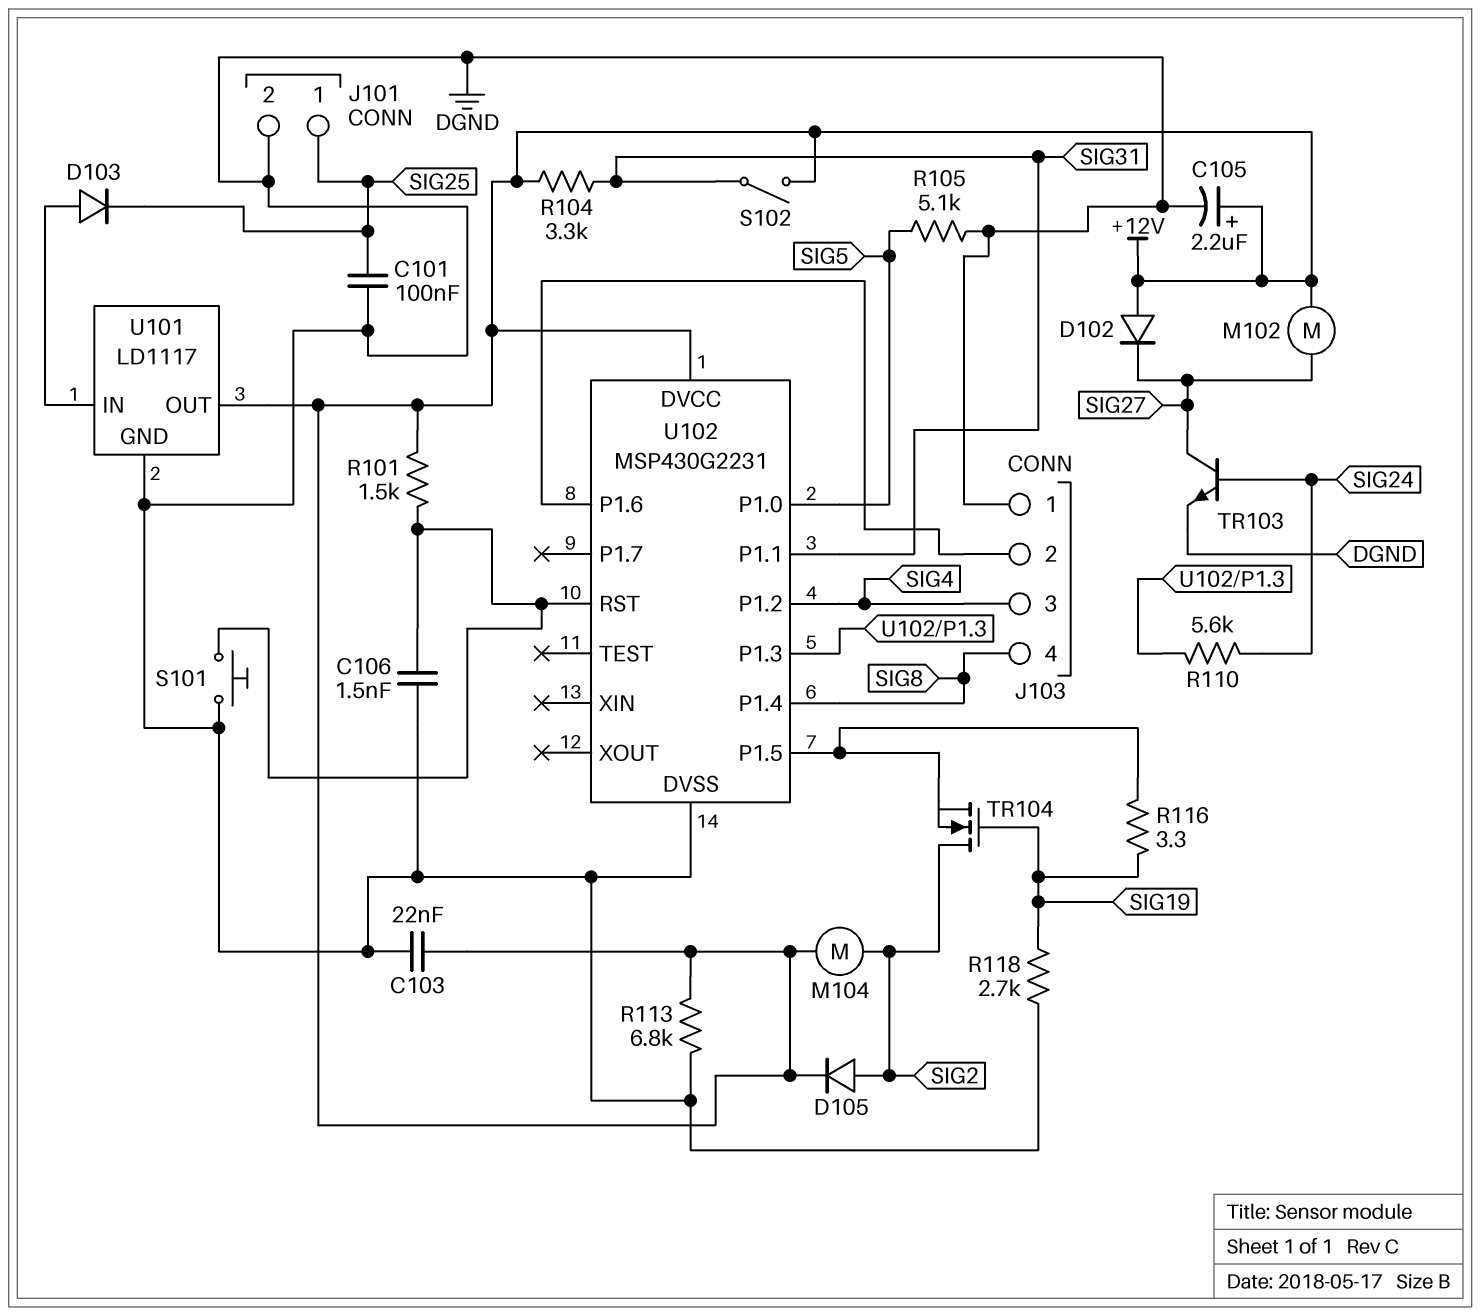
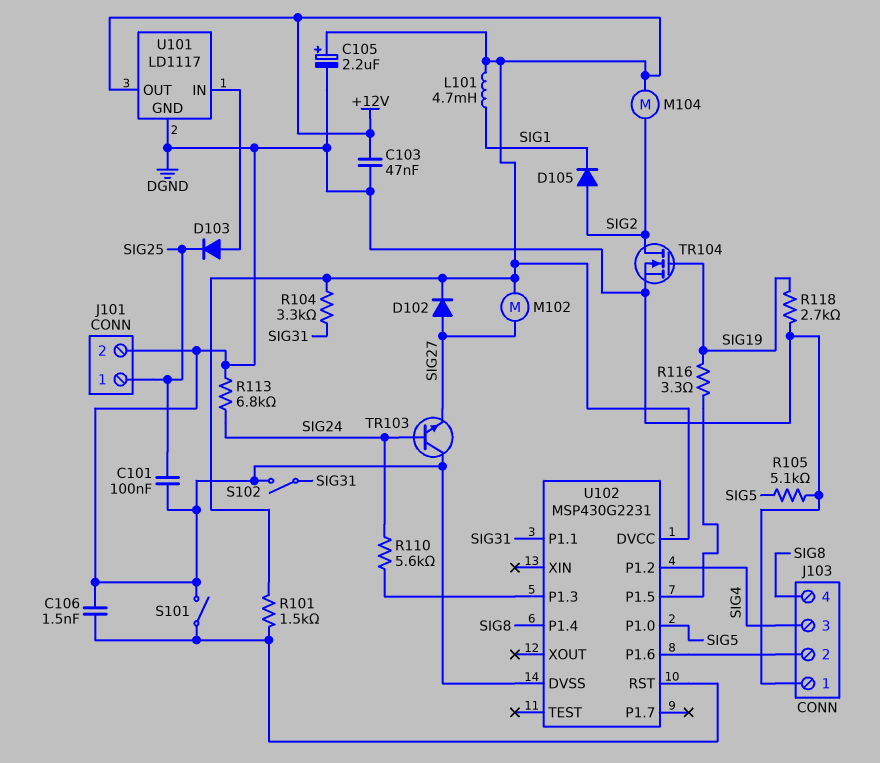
C103: 22nF (+12V, DGND) -> 47nF (+12V, DGND)
D102: diode (A +12V, K SIG27) -> diode (A SIG27, K +12V)
D105: diode (A SIG2, K +12V) -> diode (A SIG2, K SIG1)
L101: none -> 4.7mH (+12V, SIG1)
R113: 6.8k (+12V, DGND) -> 6.8k (DGND, SIG24)
S101: button (DGND, U102/RST) -> switch (DGND, U102/RST)
S102: switch (+12V, SIG31) -> switch (DGND, SIG31)
TR103: NPN (B SIG24, C SIG27, E DGND) -> NPN (B SIG24, C DGND, E SIG27)
TR104: NMOS (G SIG19, D SIG2, S U102/P1.5) -> NMOS (G SIG19, D SIG2, S DGND)

